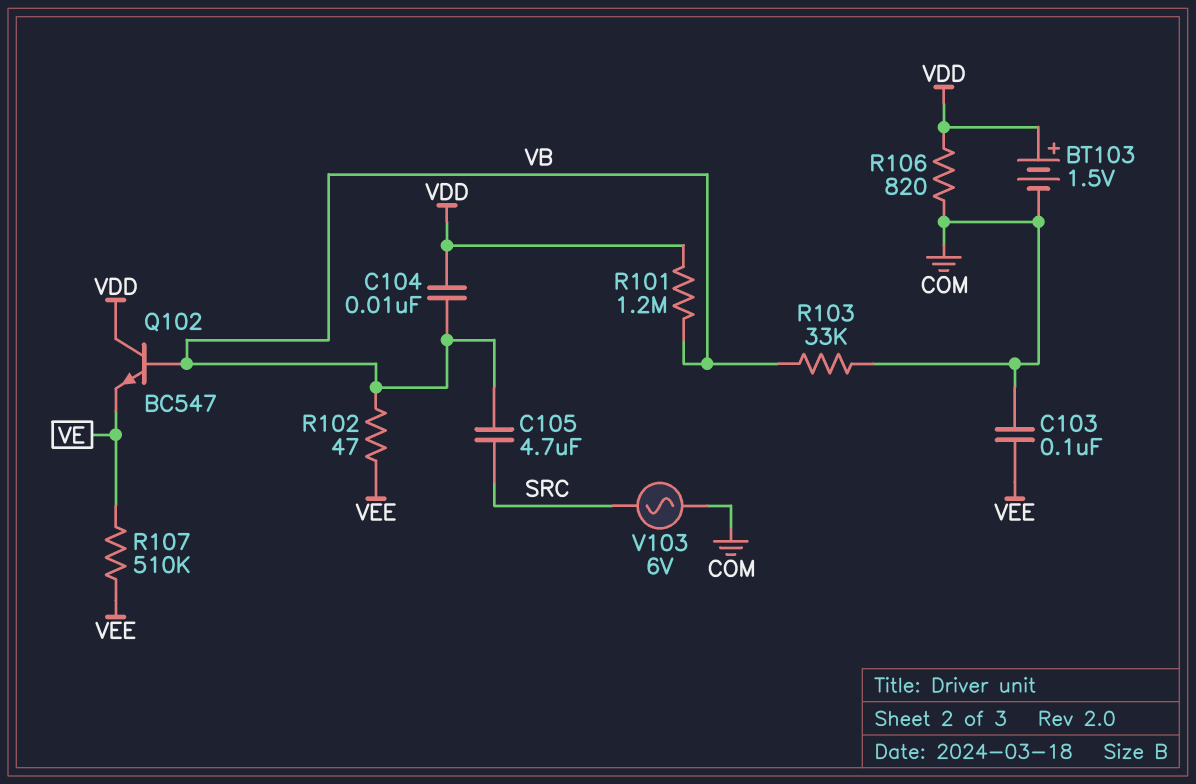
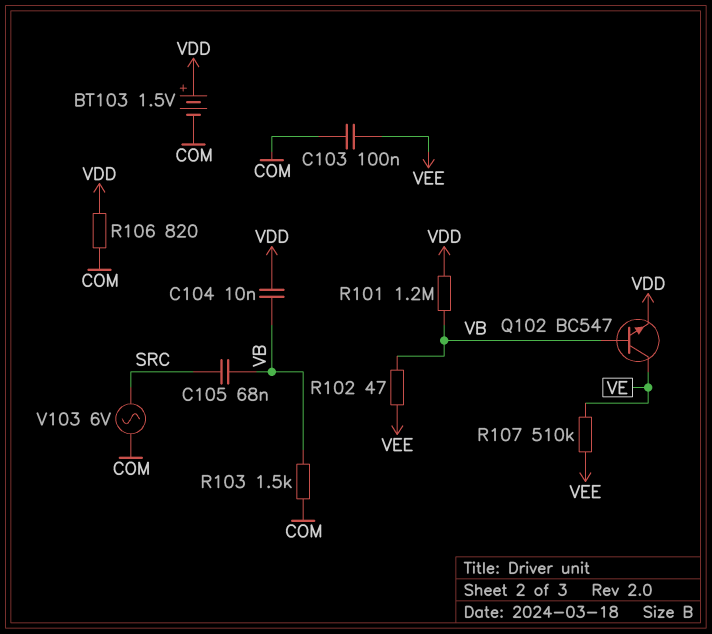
C105: 4.7uF (SRC, VB) -> 68nF (SRC, VB)
Q102: NPN BC547 (B VB, C VDD, E VE) -> NPN BC547 (B VB, C VE, E VDD)
R103: 33k (COM, VB) -> 1.5k (COM, VB)

